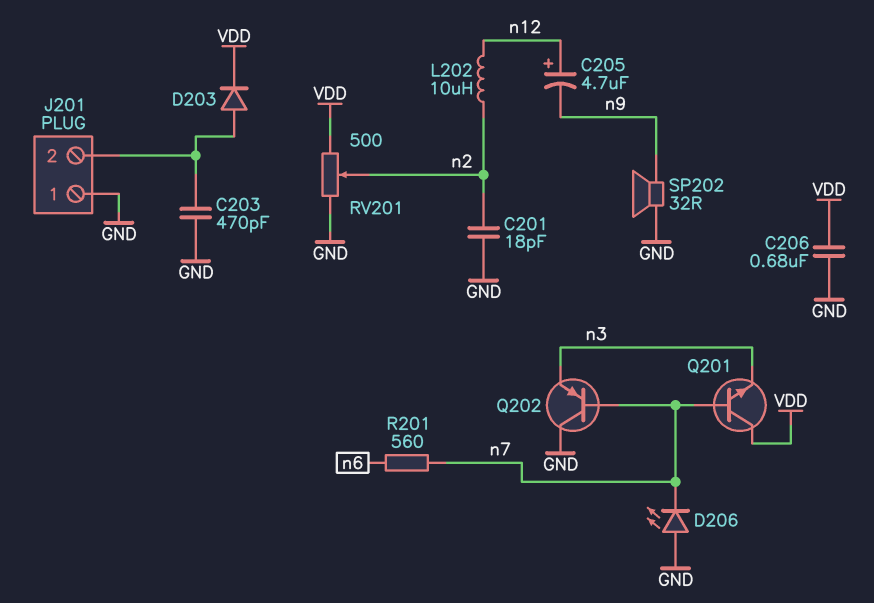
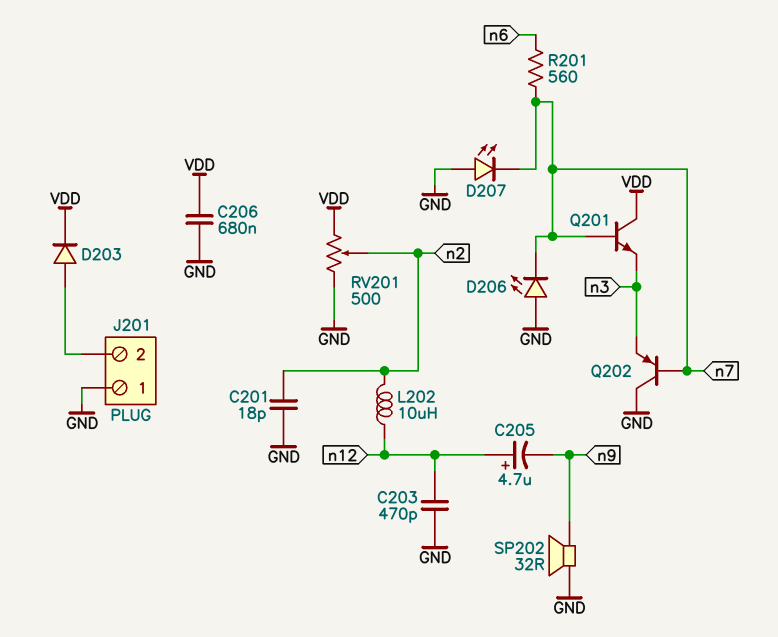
C203: 470pF (GND, J201/2) -> 470pF (GND, n12)
D207: none -> LED (A GND, K n7)

